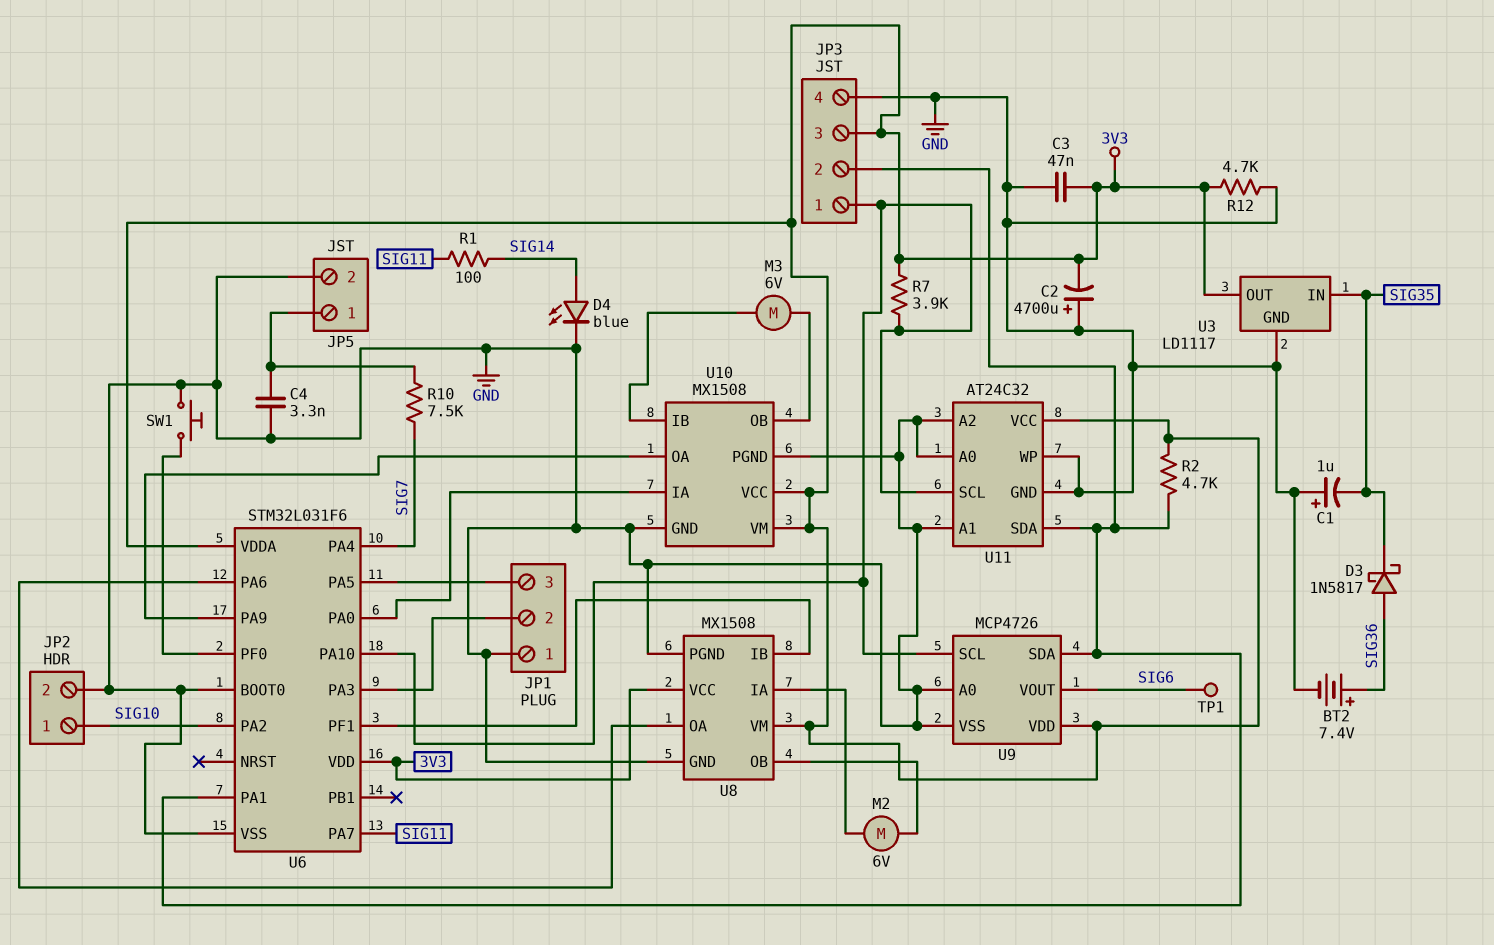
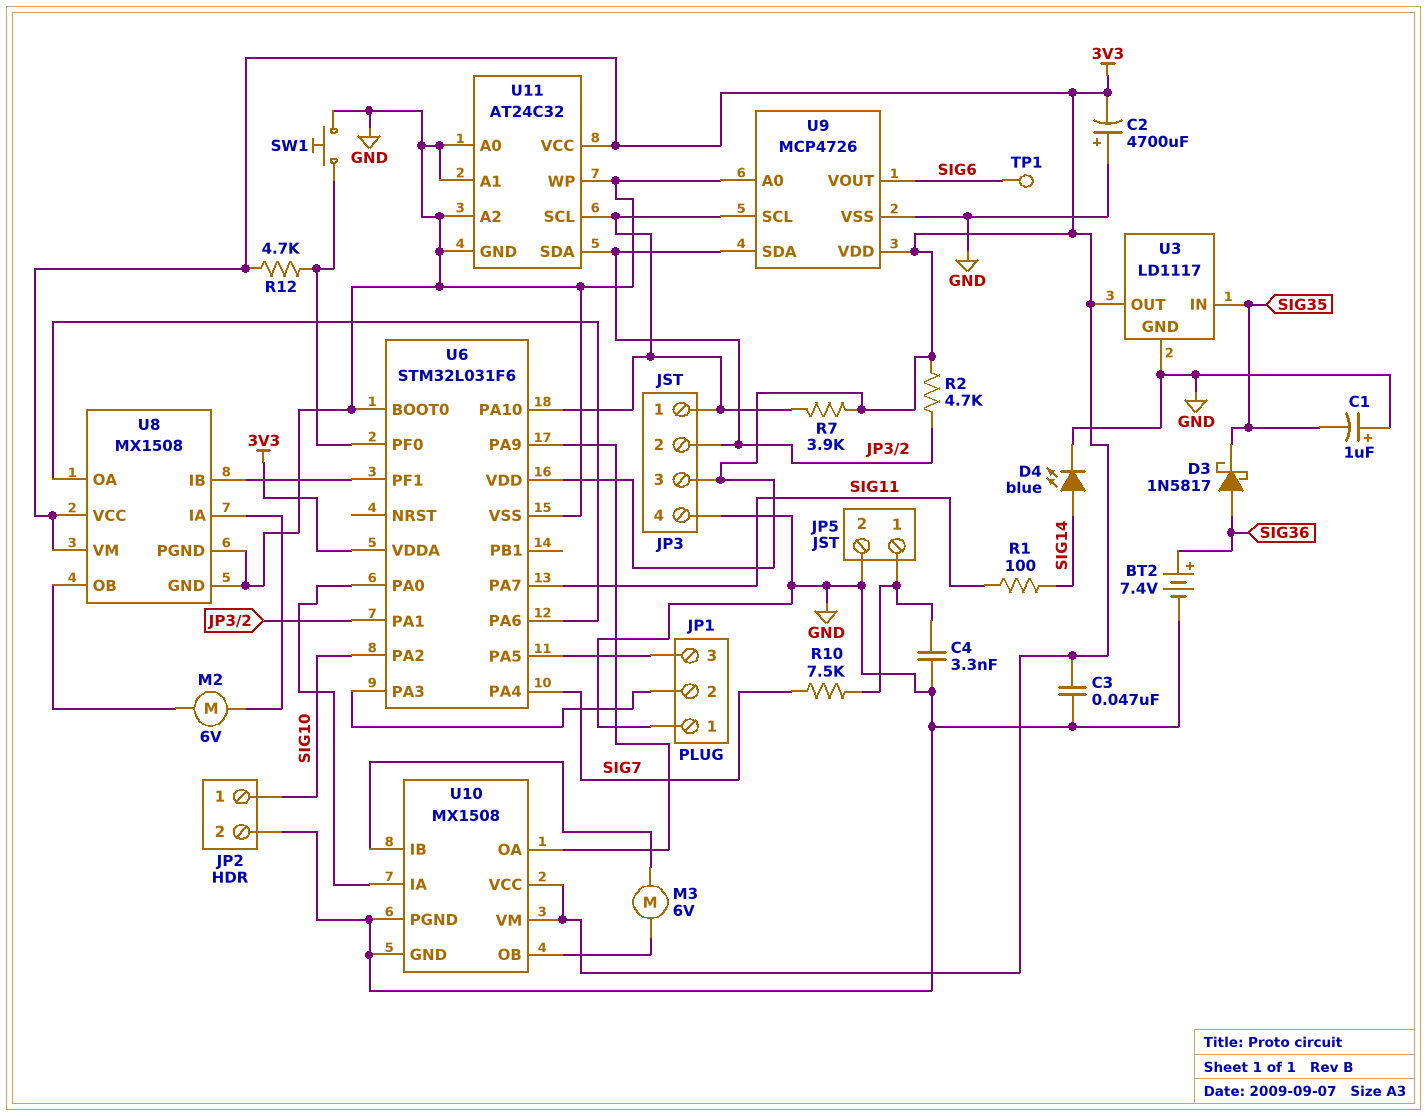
R12: 4.7k (3V3, GND) -> 4.7k (3V3, U6/PF0)

